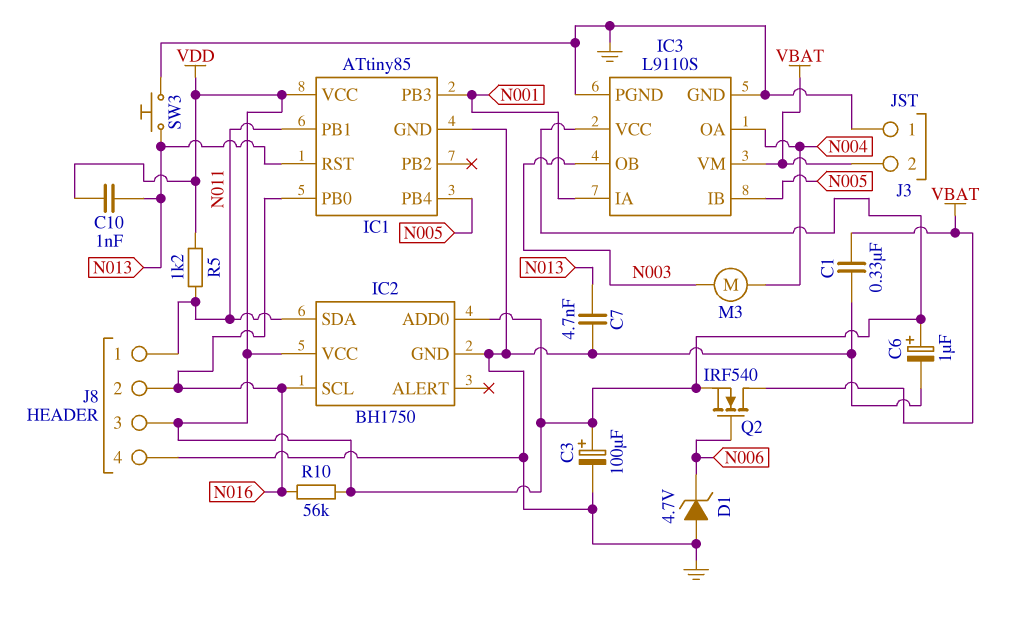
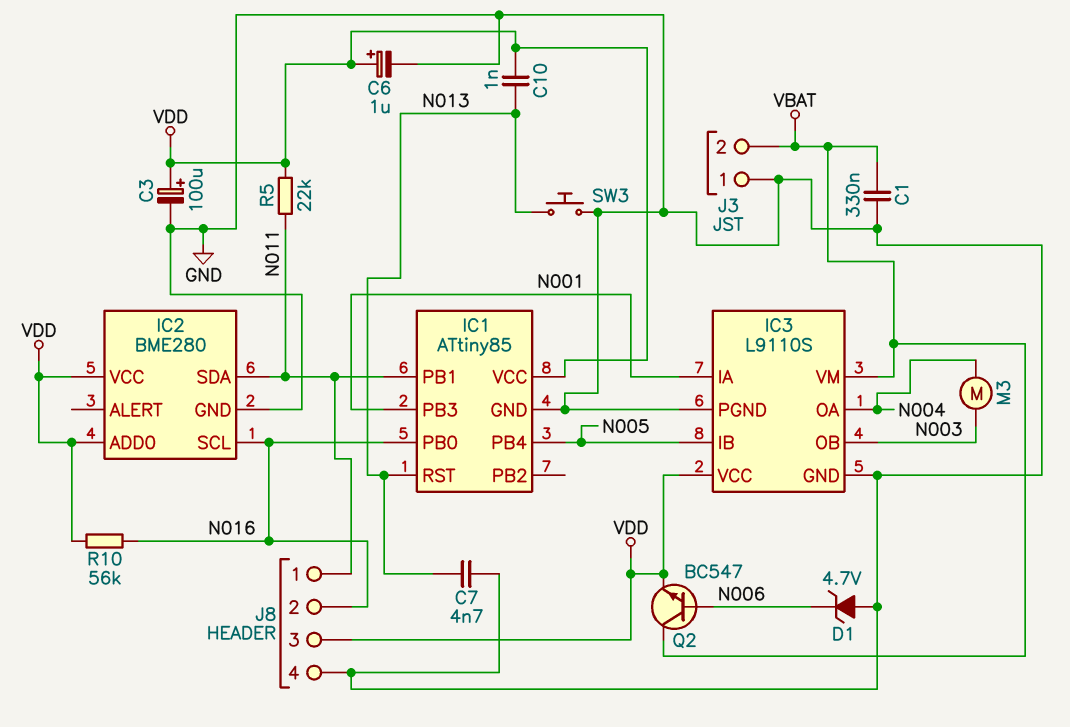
IC2: BH1750 -> BME280
Q2: NMOS IRF540 (G N006, D VBAT, S VDD) -> NPN BC547 (B N006, C VBAT, E VDD)
R5: 1.2k (N011, VDD) -> 22k (N011, VDD)

